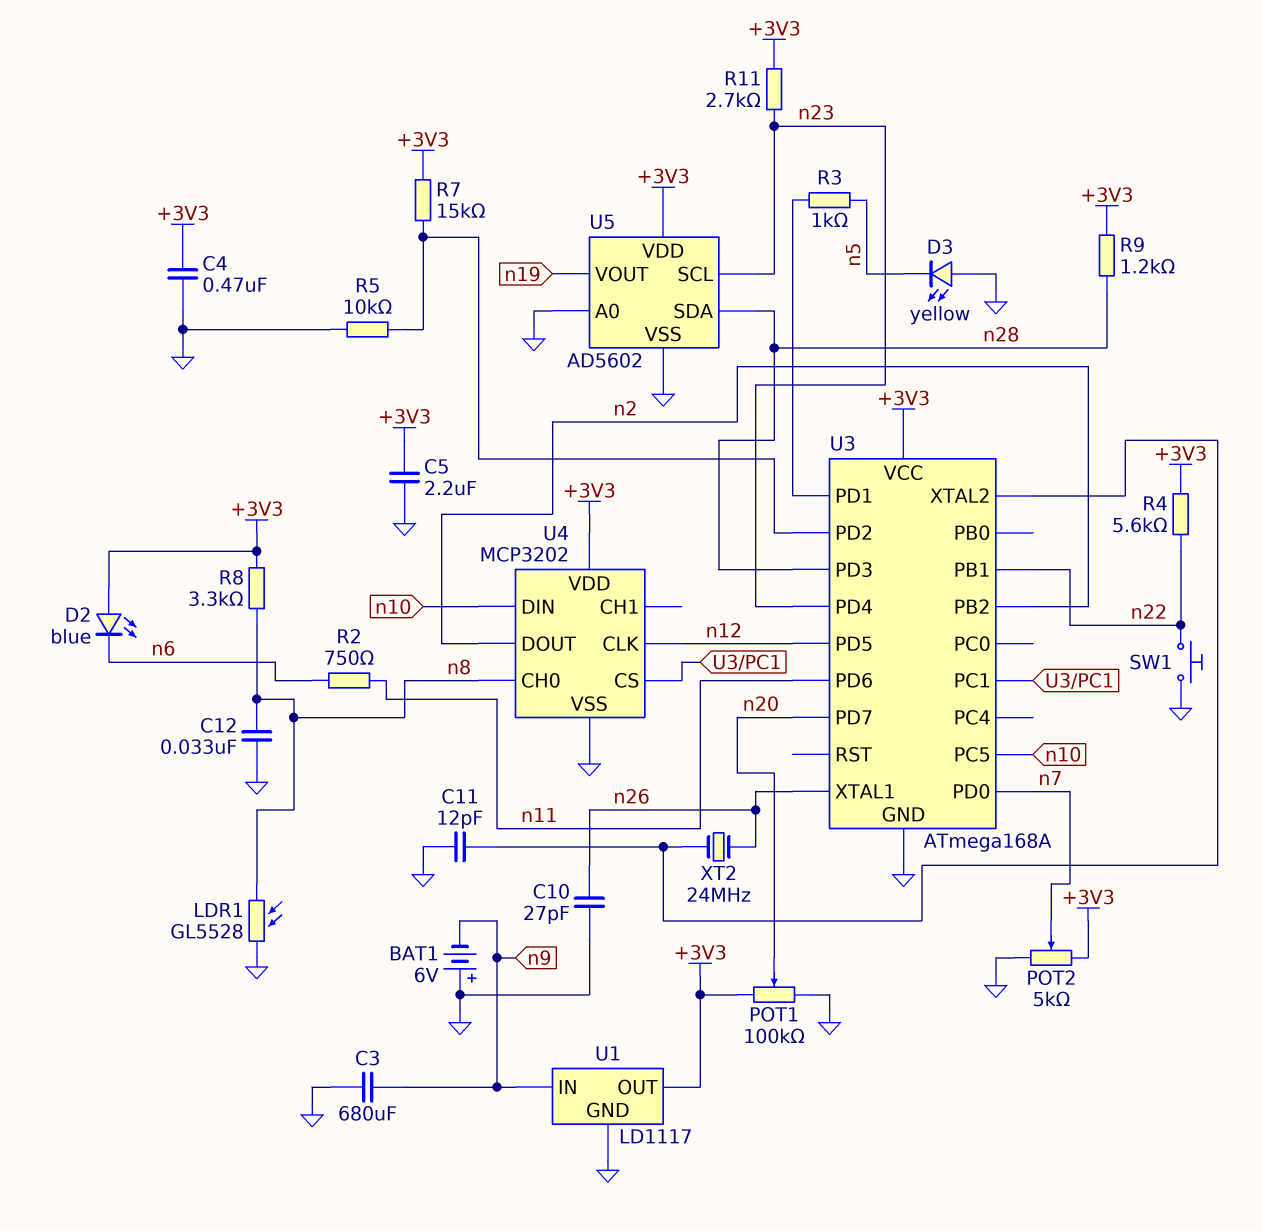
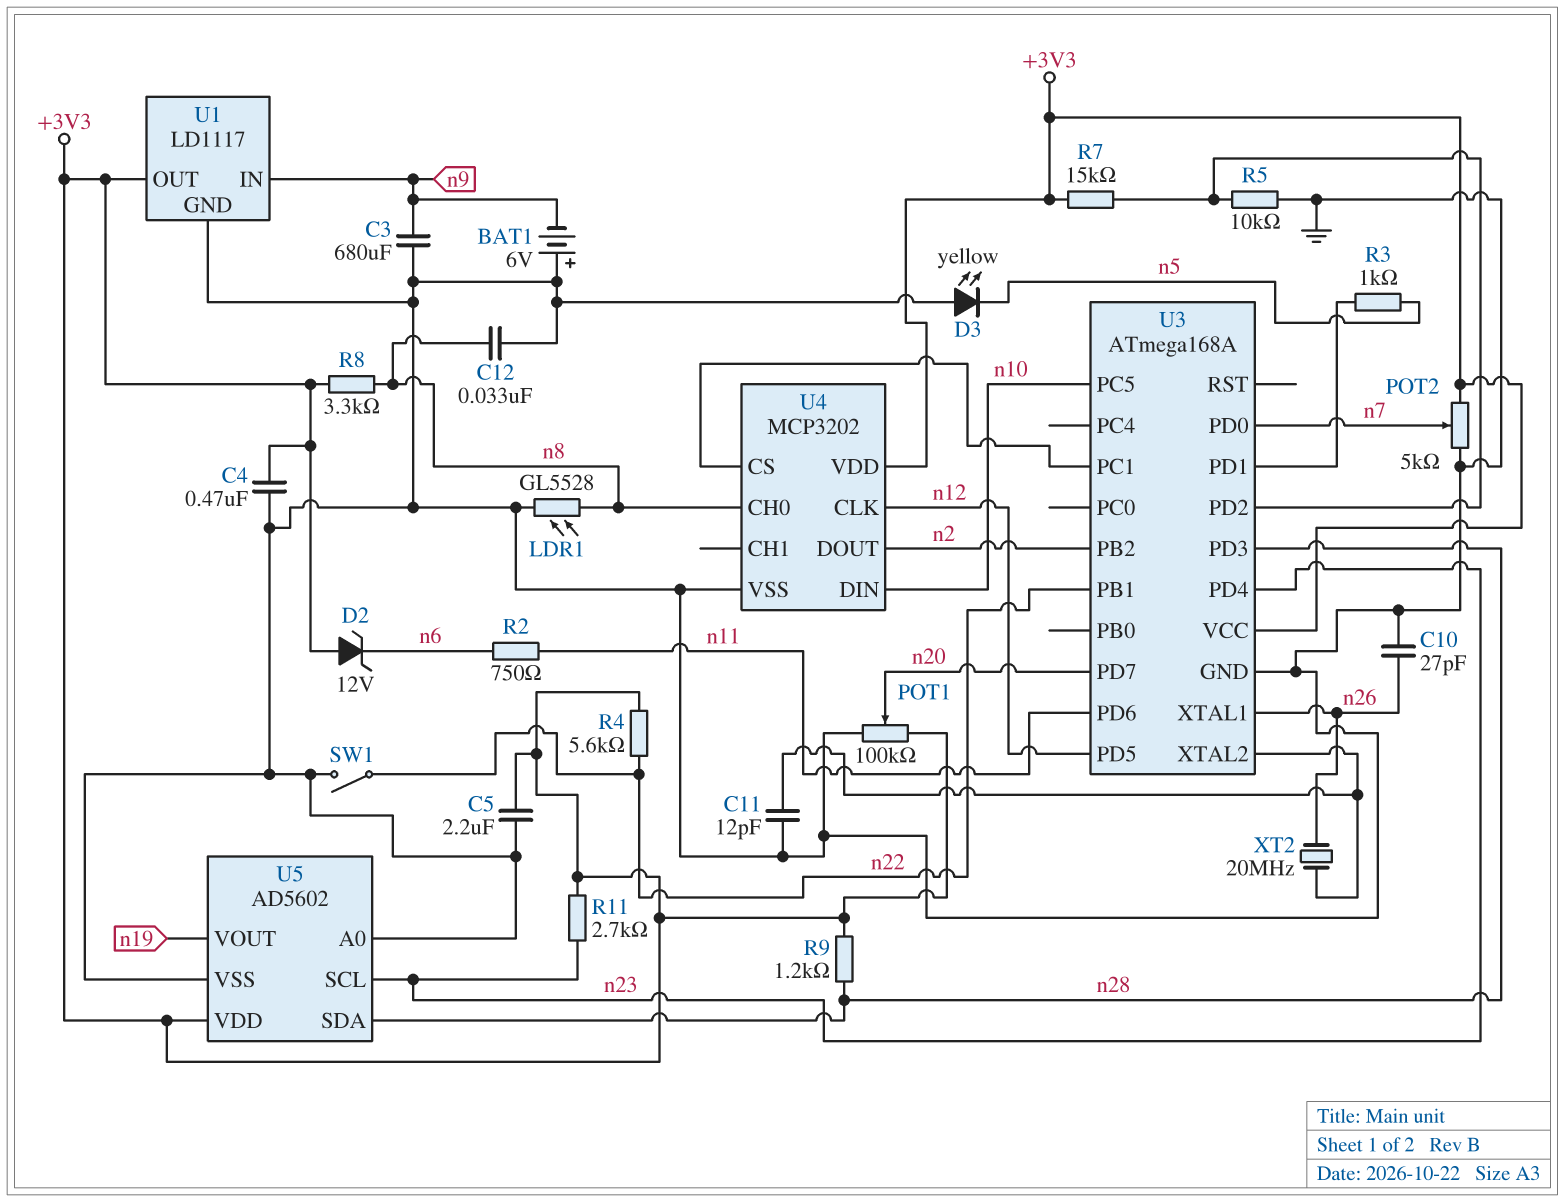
D2: LED blue (A +3V3, K n6) -> zener 12V (A +3V3, K n6)
SW1: button (GND, n22) -> switch (GND, n22)
XT2: 24MHz (U3/XTAL2, n26) -> 20MHz (U3/XTAL2, n26)

